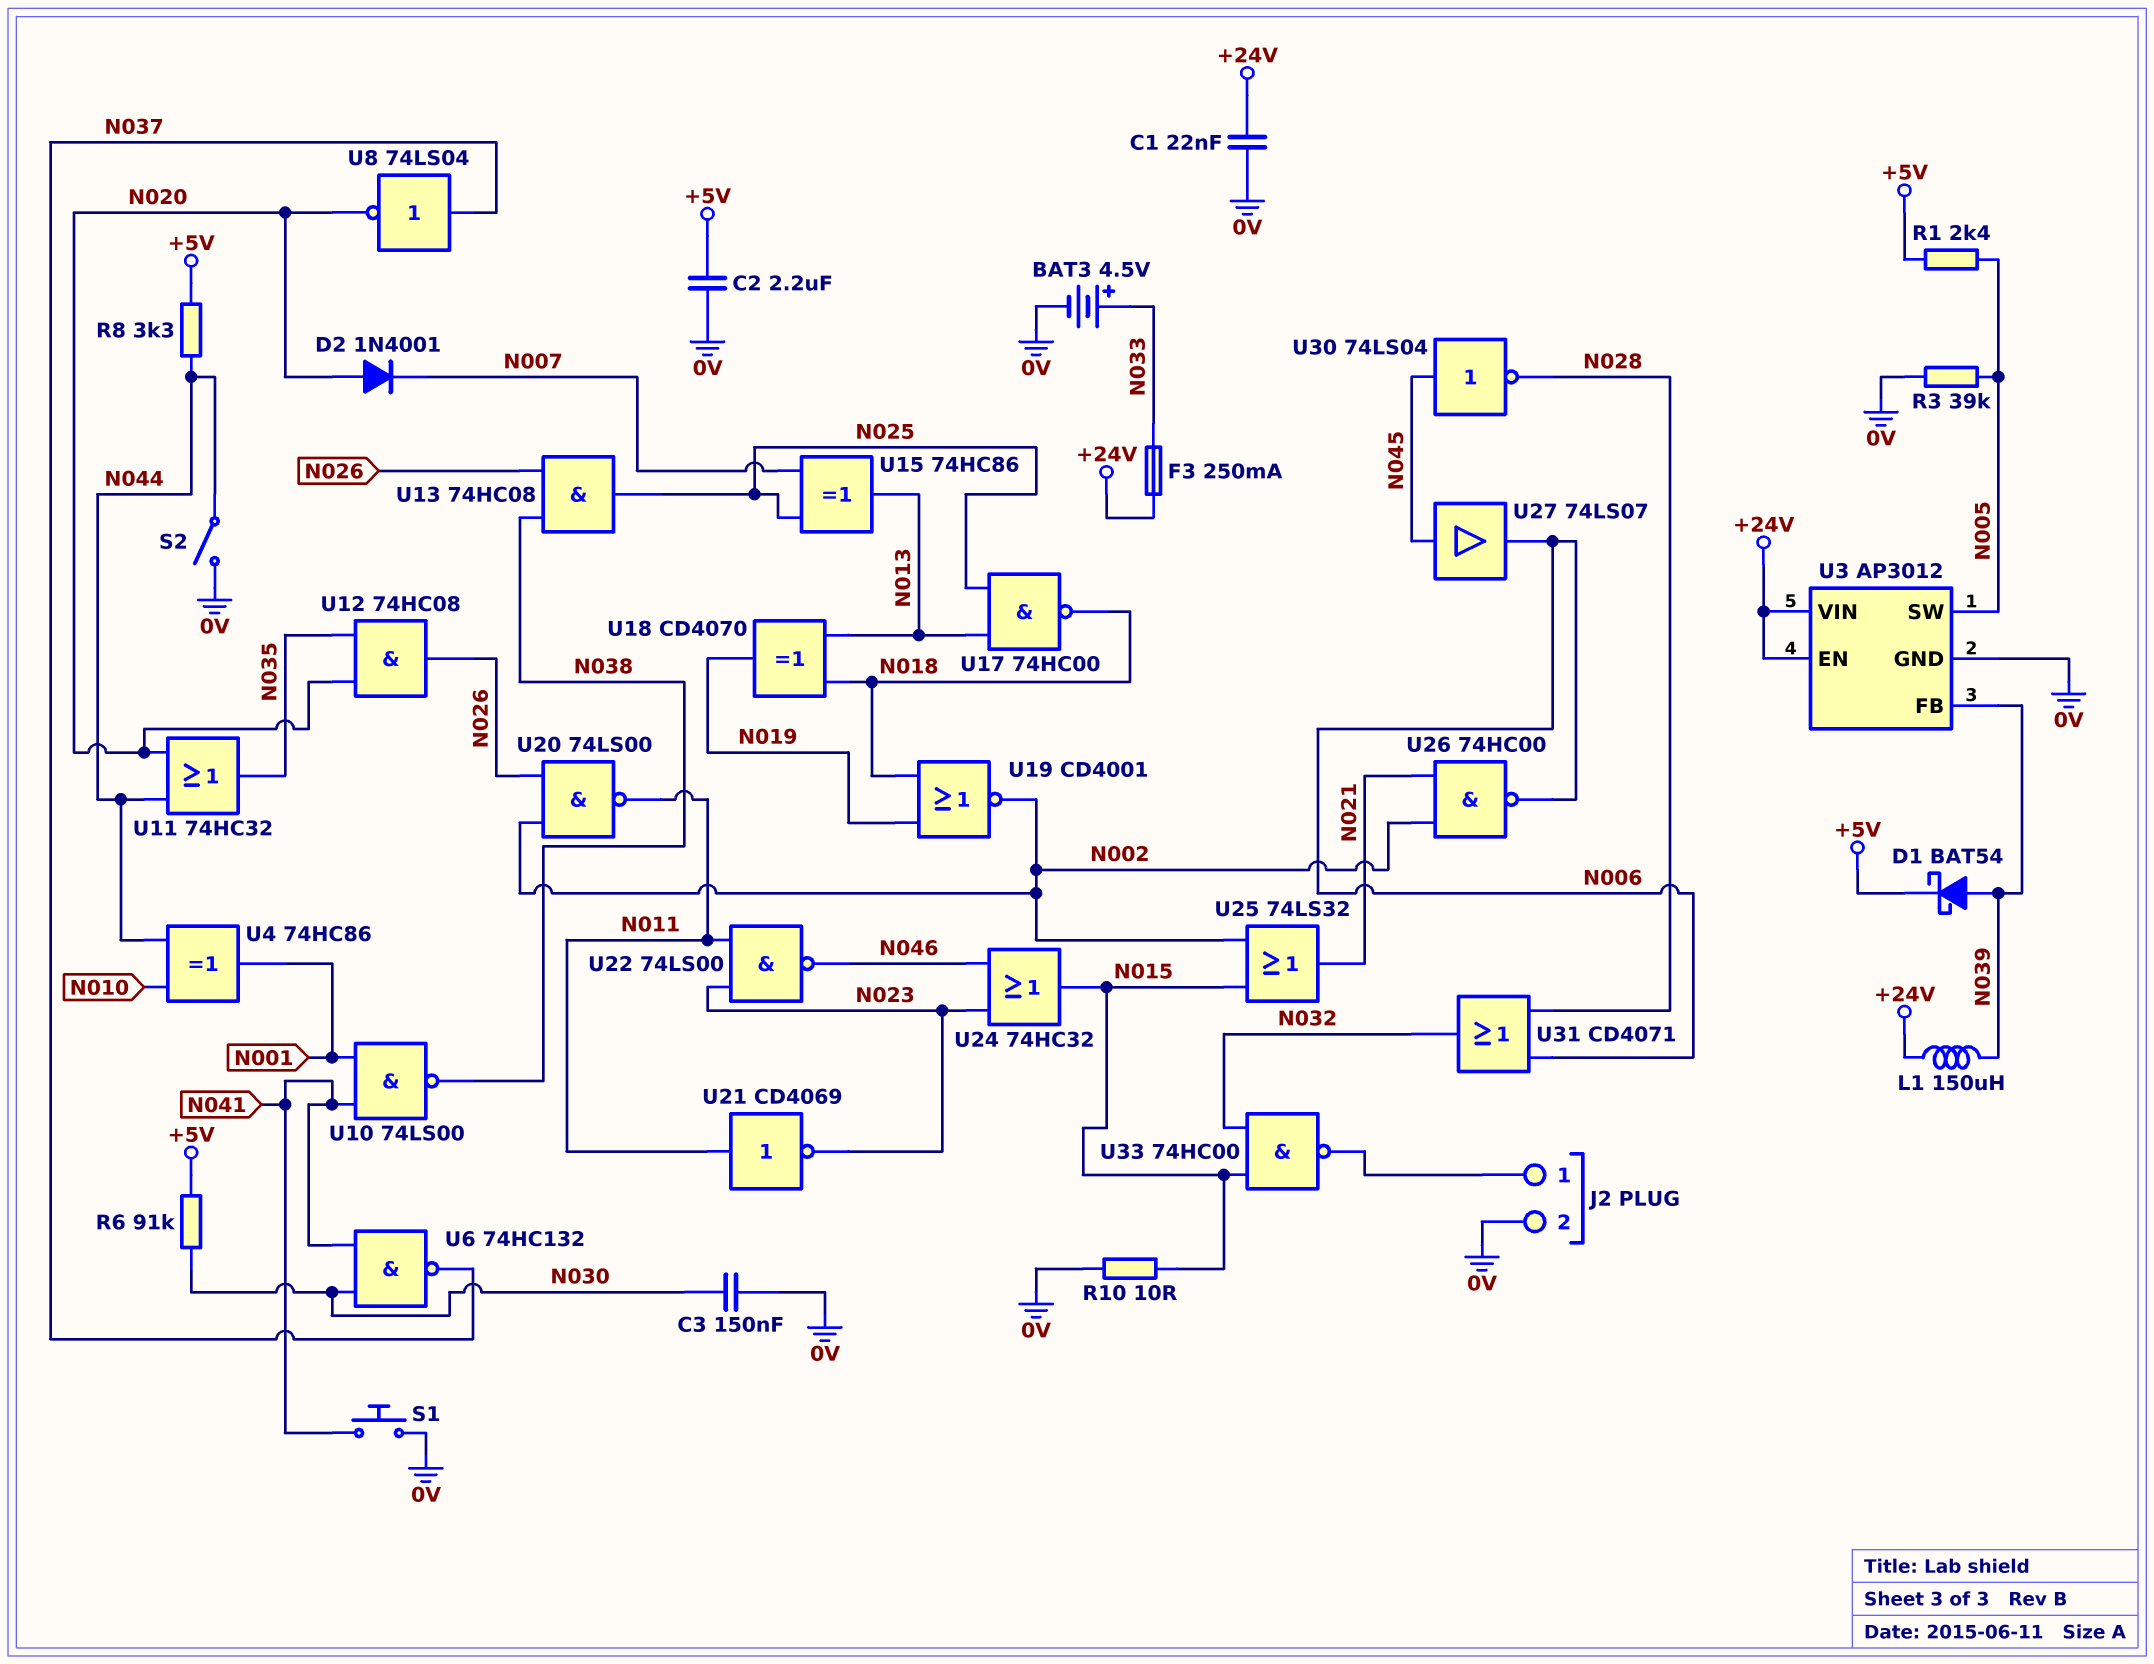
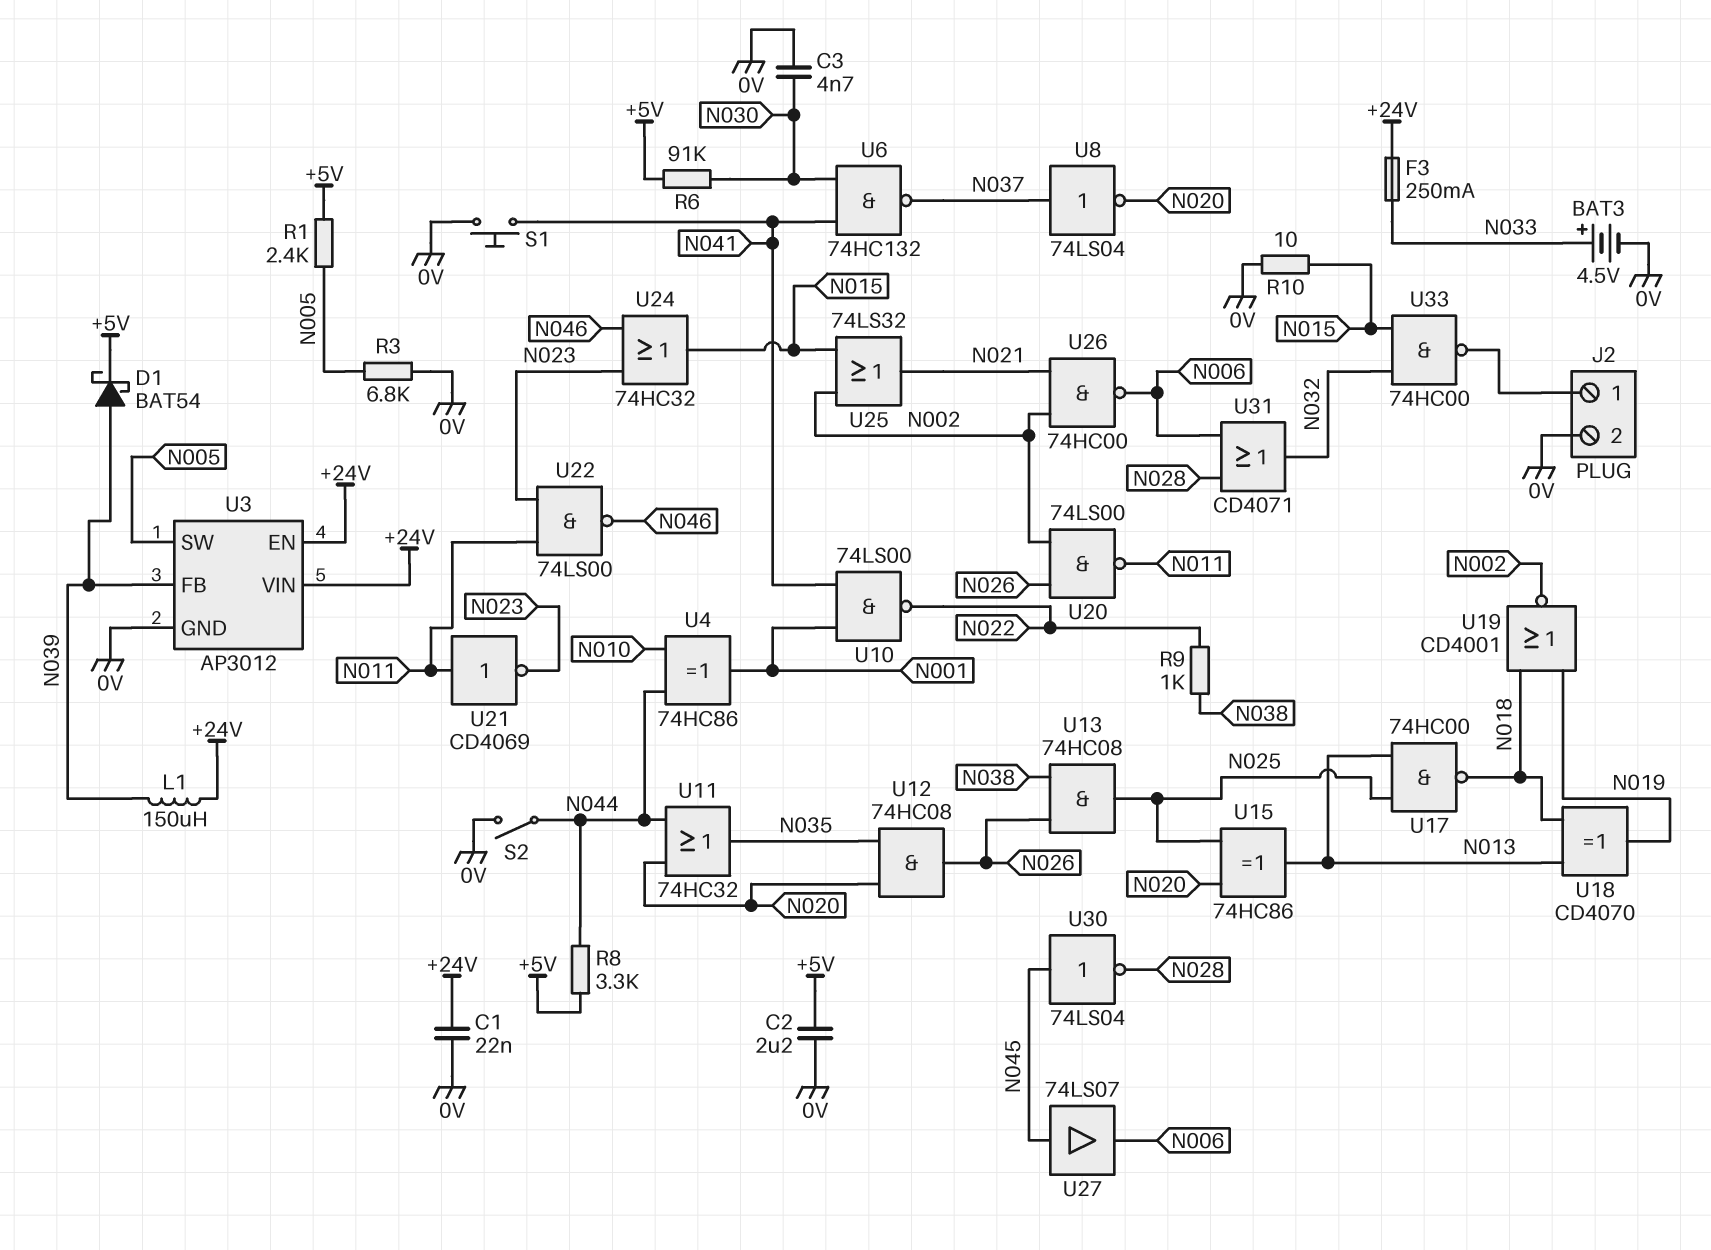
C3: 150nF (0V, N030) -> 4.7nF (0V, N030)
D2: diode 1N4001 (A N020, K N007) -> none
R3: 39k (0V, N005) -> 6.8k (0V, N005)
R9: none -> 1k (N022, N038)
U10: NAND 74LS00 (in N001, in N041, out N038) -> NAND 74LS00 (in N001, in N041, out N022)
U15: XOR 74HC86 (in N007, in N025, out N013) -> XOR 74HC86 (in N020, in N025, out N013)

